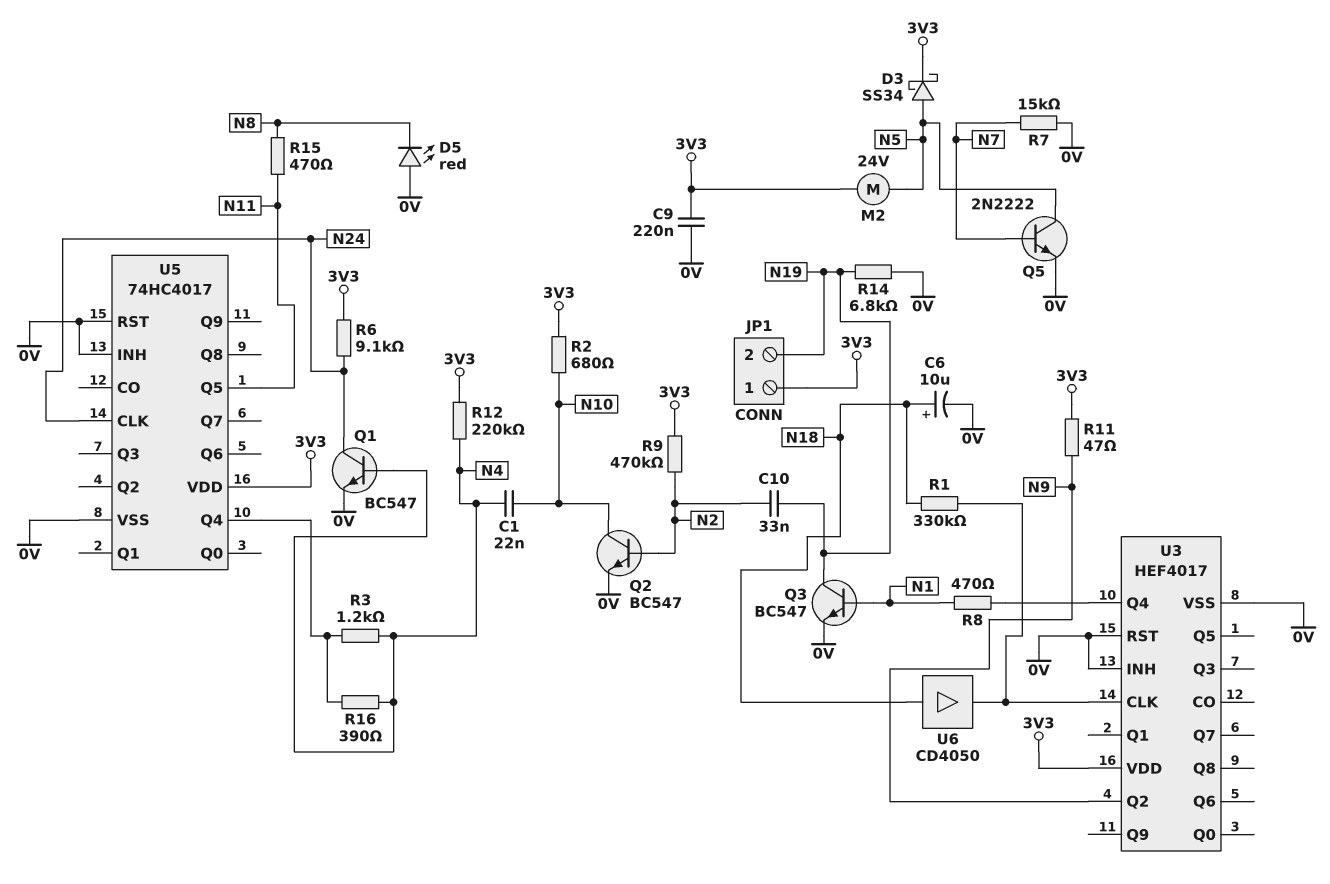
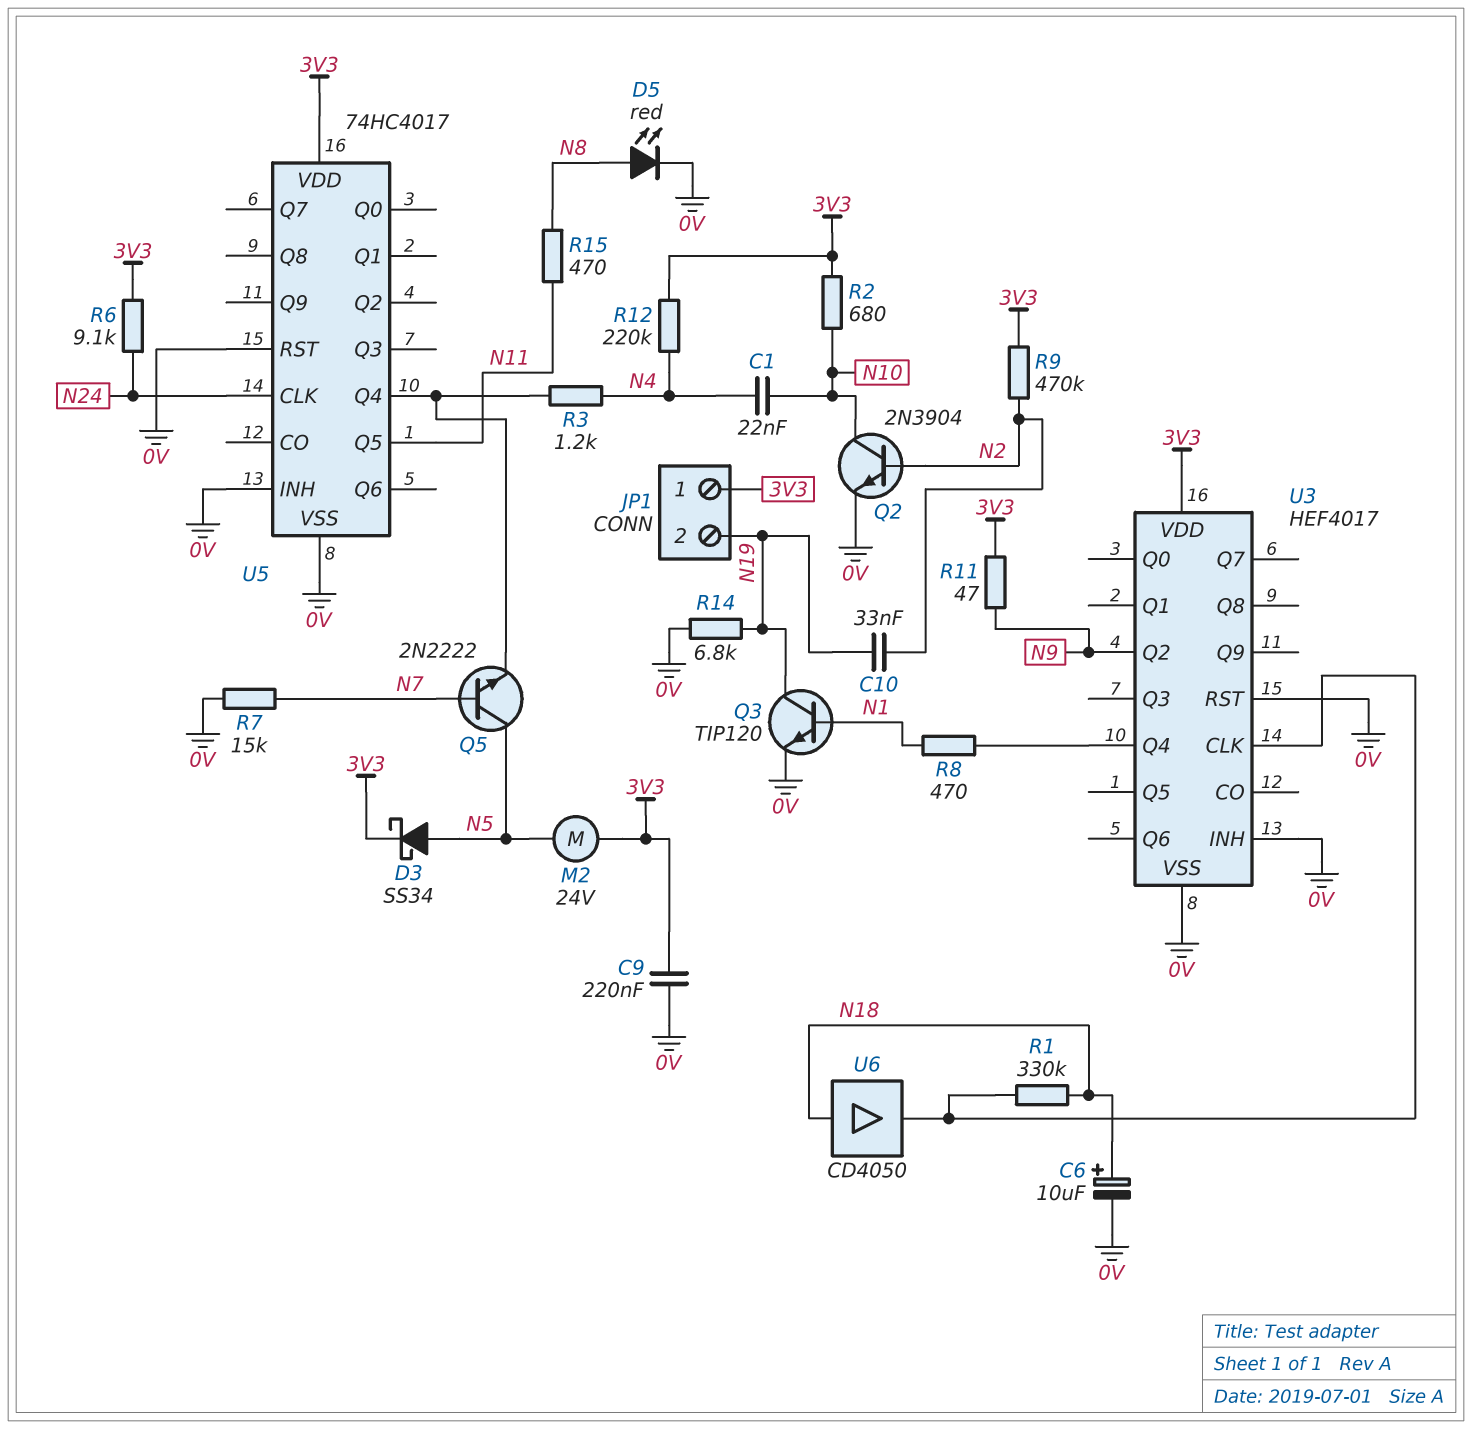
D5: LED red (A 0V, K N8) -> LED red (A N8, K 0V)
Q1: NPN BC547 (B N4, C N24, E 0V) -> none
Q2: NPN BC547 (B N2, C N10, E 0V) -> NPN 2N3904 (B N2, C N10, E 0V)
Q3: NPN BC547 (B N1, C N19, E 0V) -> NPN TIP120 (B N1, C N19, E 0V)
Q5: NPN 2N2222 (B N7, C N5, E 0V) -> NPN 2N2222 (B N7, C N5, E U5/Q4)
R16: 390 (N4, U5/Q4) -> none

